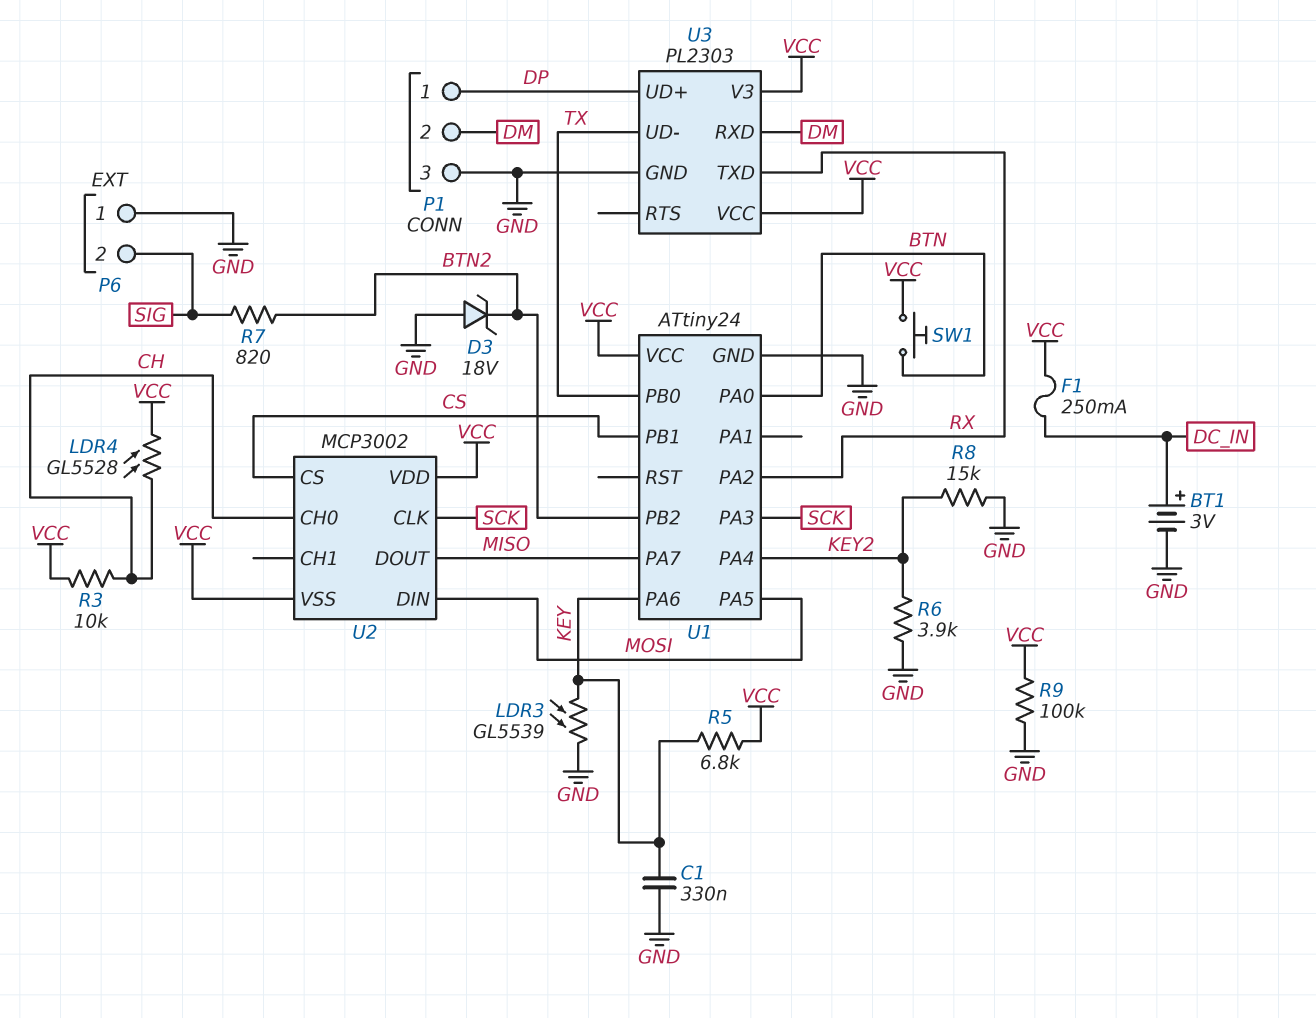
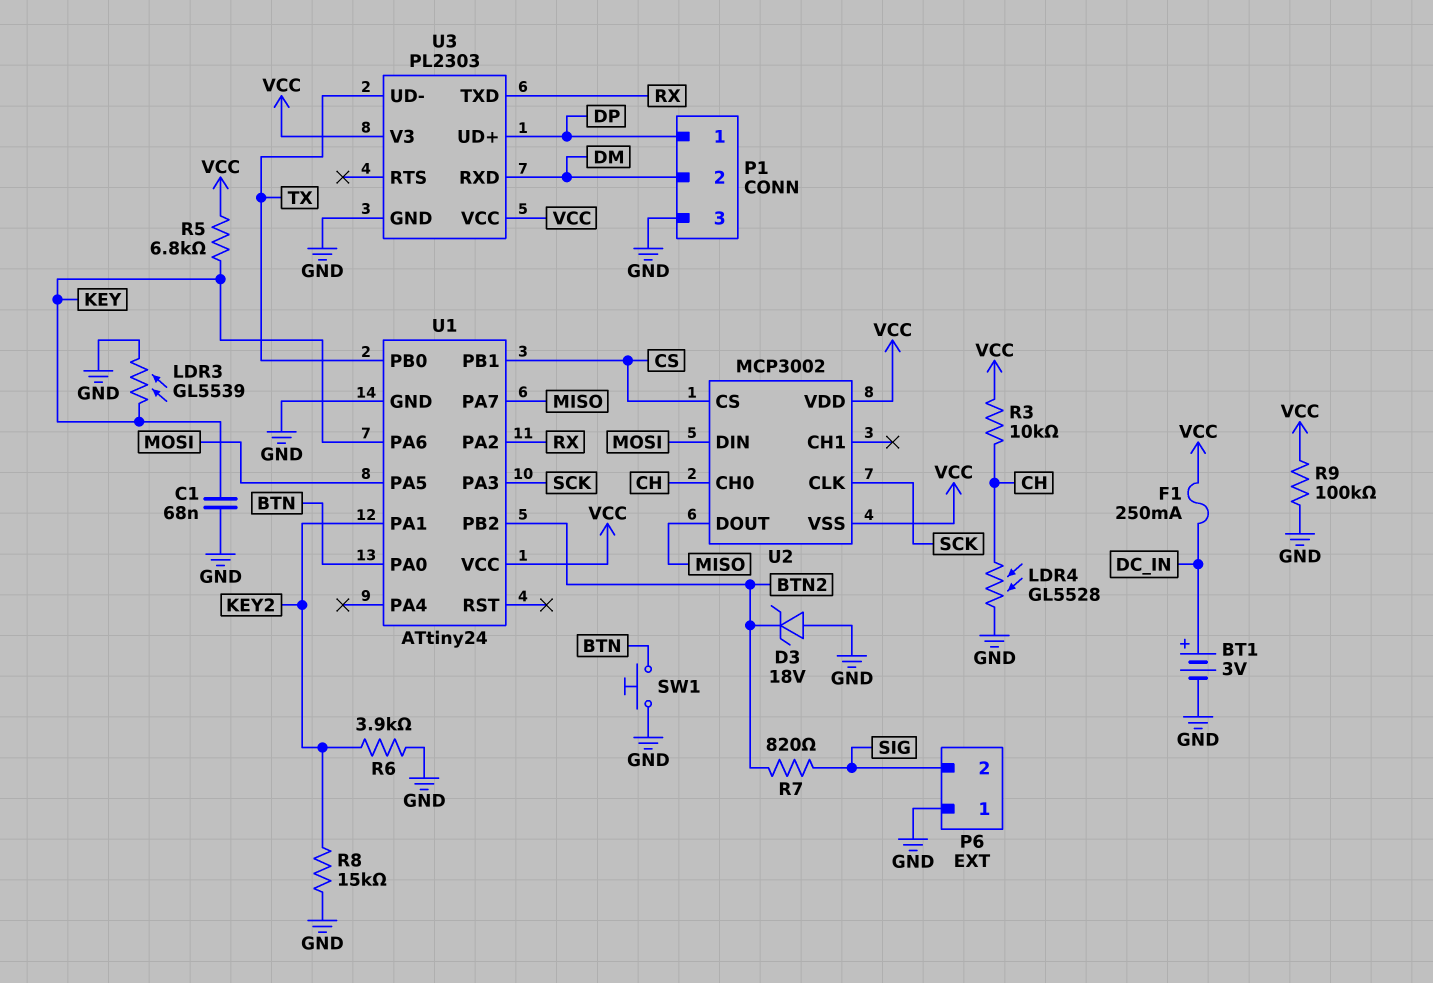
C1: 330nF (GND, KEY) -> 68nF (GND, KEY)
LDR4: GL5528 (CH, VCC) -> GL5528 (CH, GND)
SW1: button (BTN, VCC) -> button (BTN, GND)
U1 pin PA1: none -> KEY2
U1 pin PA4: KEY2 -> none

